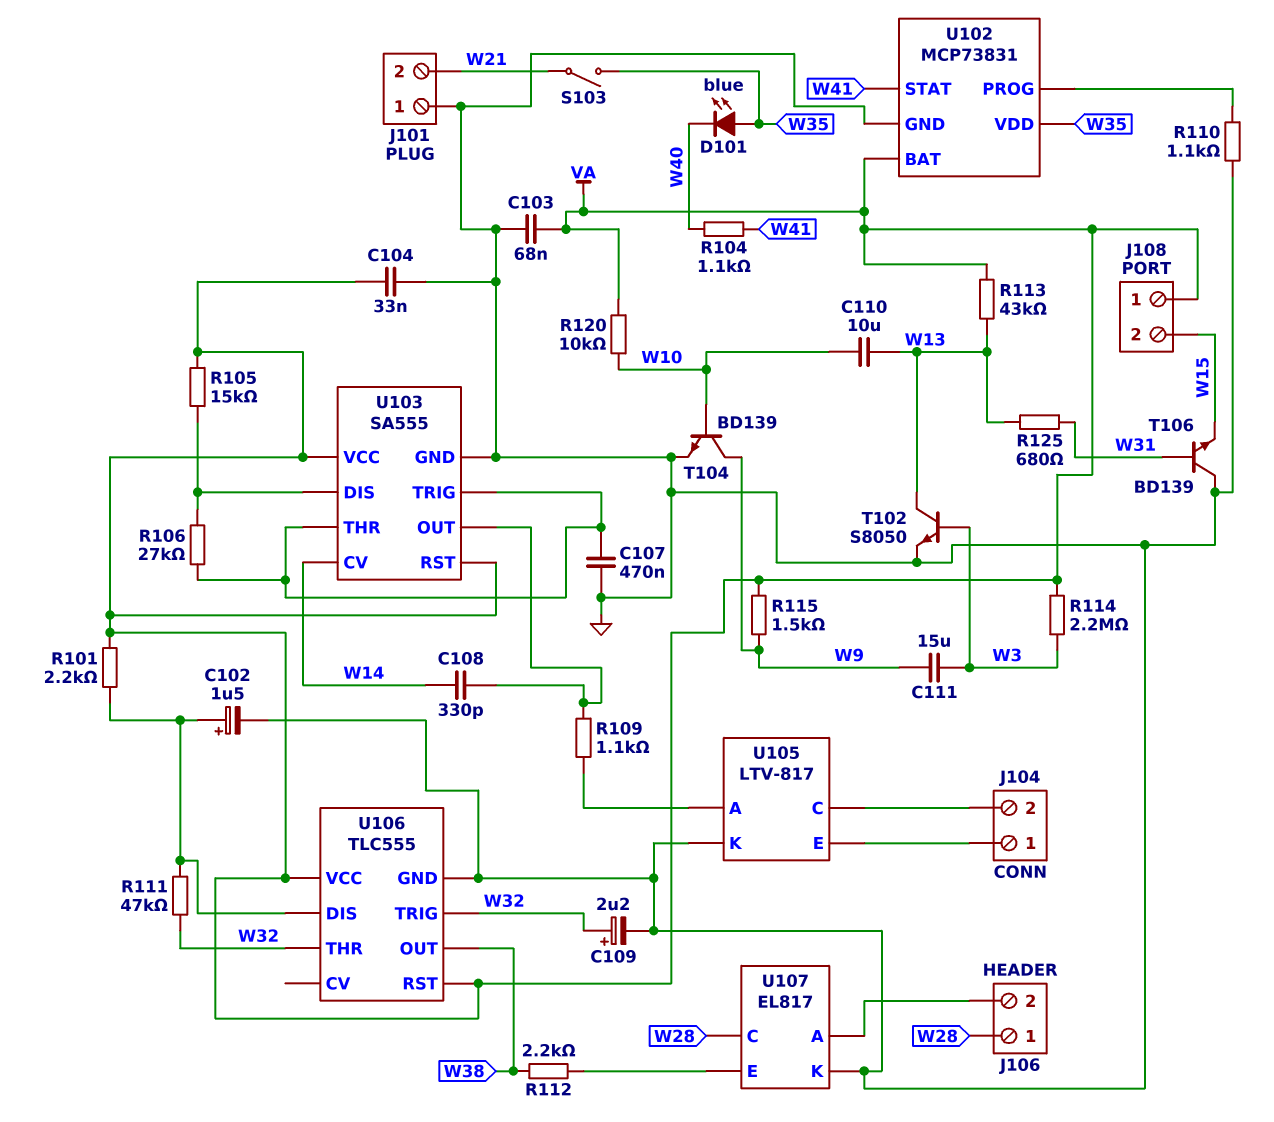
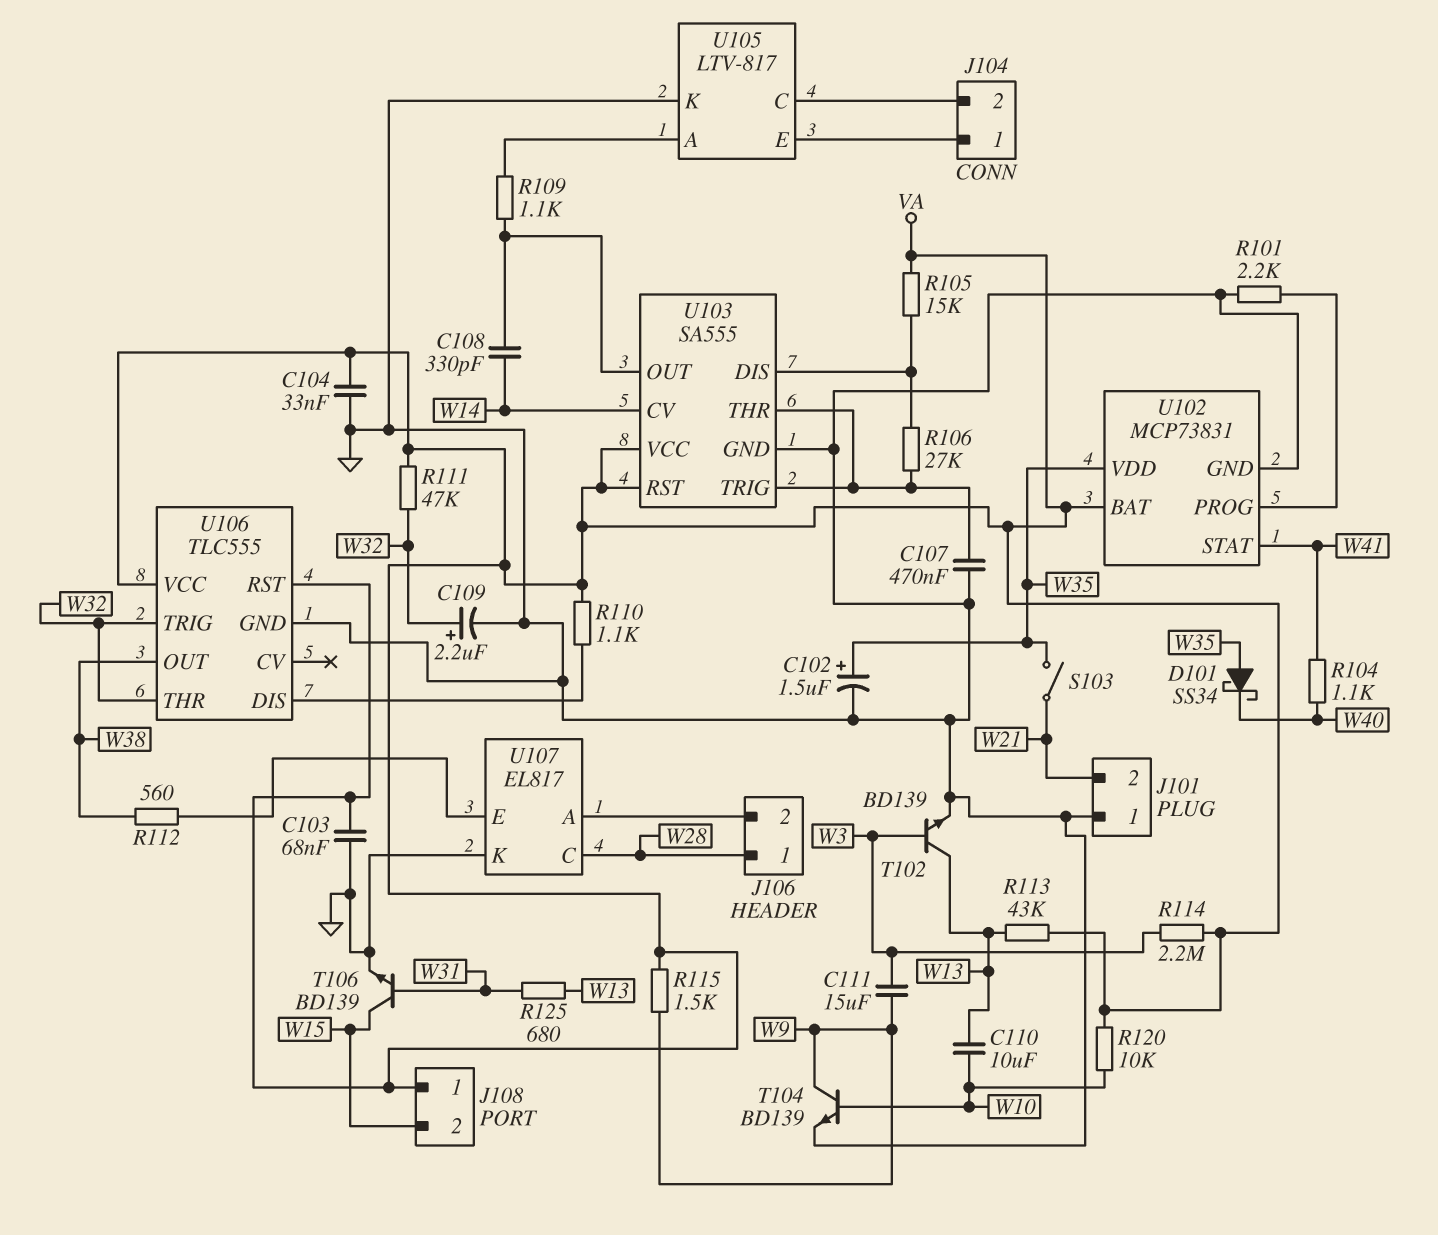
C102: 1.5uF (plus U106/DIS, minus GND) -> 1.5uF (plus W35, minus GND)
D101: LED blue (A W35, K W40) -> schottky SS34 (A W35, K W40)
R101: 2.2k (U106/DIS, VA) -> 2.2k (GND, U102/PROG)
R110: 1.1k (GND, U102/PROG) -> 1.1k (U106/DIS, VA)
R111: 47k (U106/DIS, W32) -> 47k (VA, W32)
R112: 2.2k (U107/E, W38) -> 560 (U107/E, W38)
T102: NPN S8050 (B W3, C W13, E GND) -> NPN BD139 (B W3, C W13, E GND)
T106: NPN BD139 (B W31, C GND, E W15) -> NPN BD139 (B W31, C W15, E GND)

